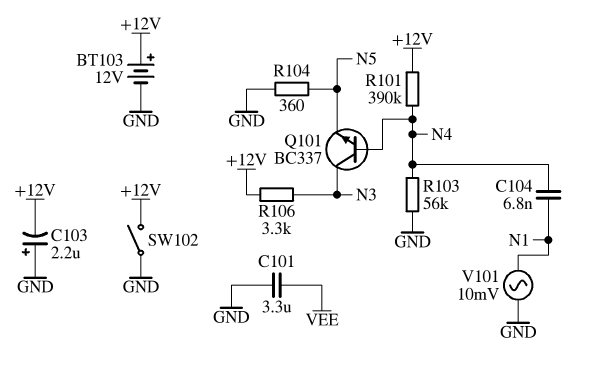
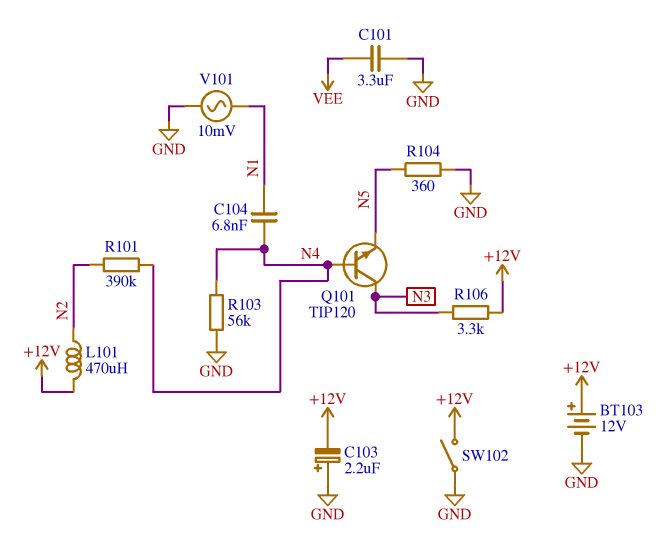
L101: none -> 470uH (+12V, N2)
Q101: NPN BC337 (B N4, C N3, E N5) -> NPN TIP120 (B N4, C N3, E N5)
R101: 390k (+12V, N4) -> 390k (N2, N4)

